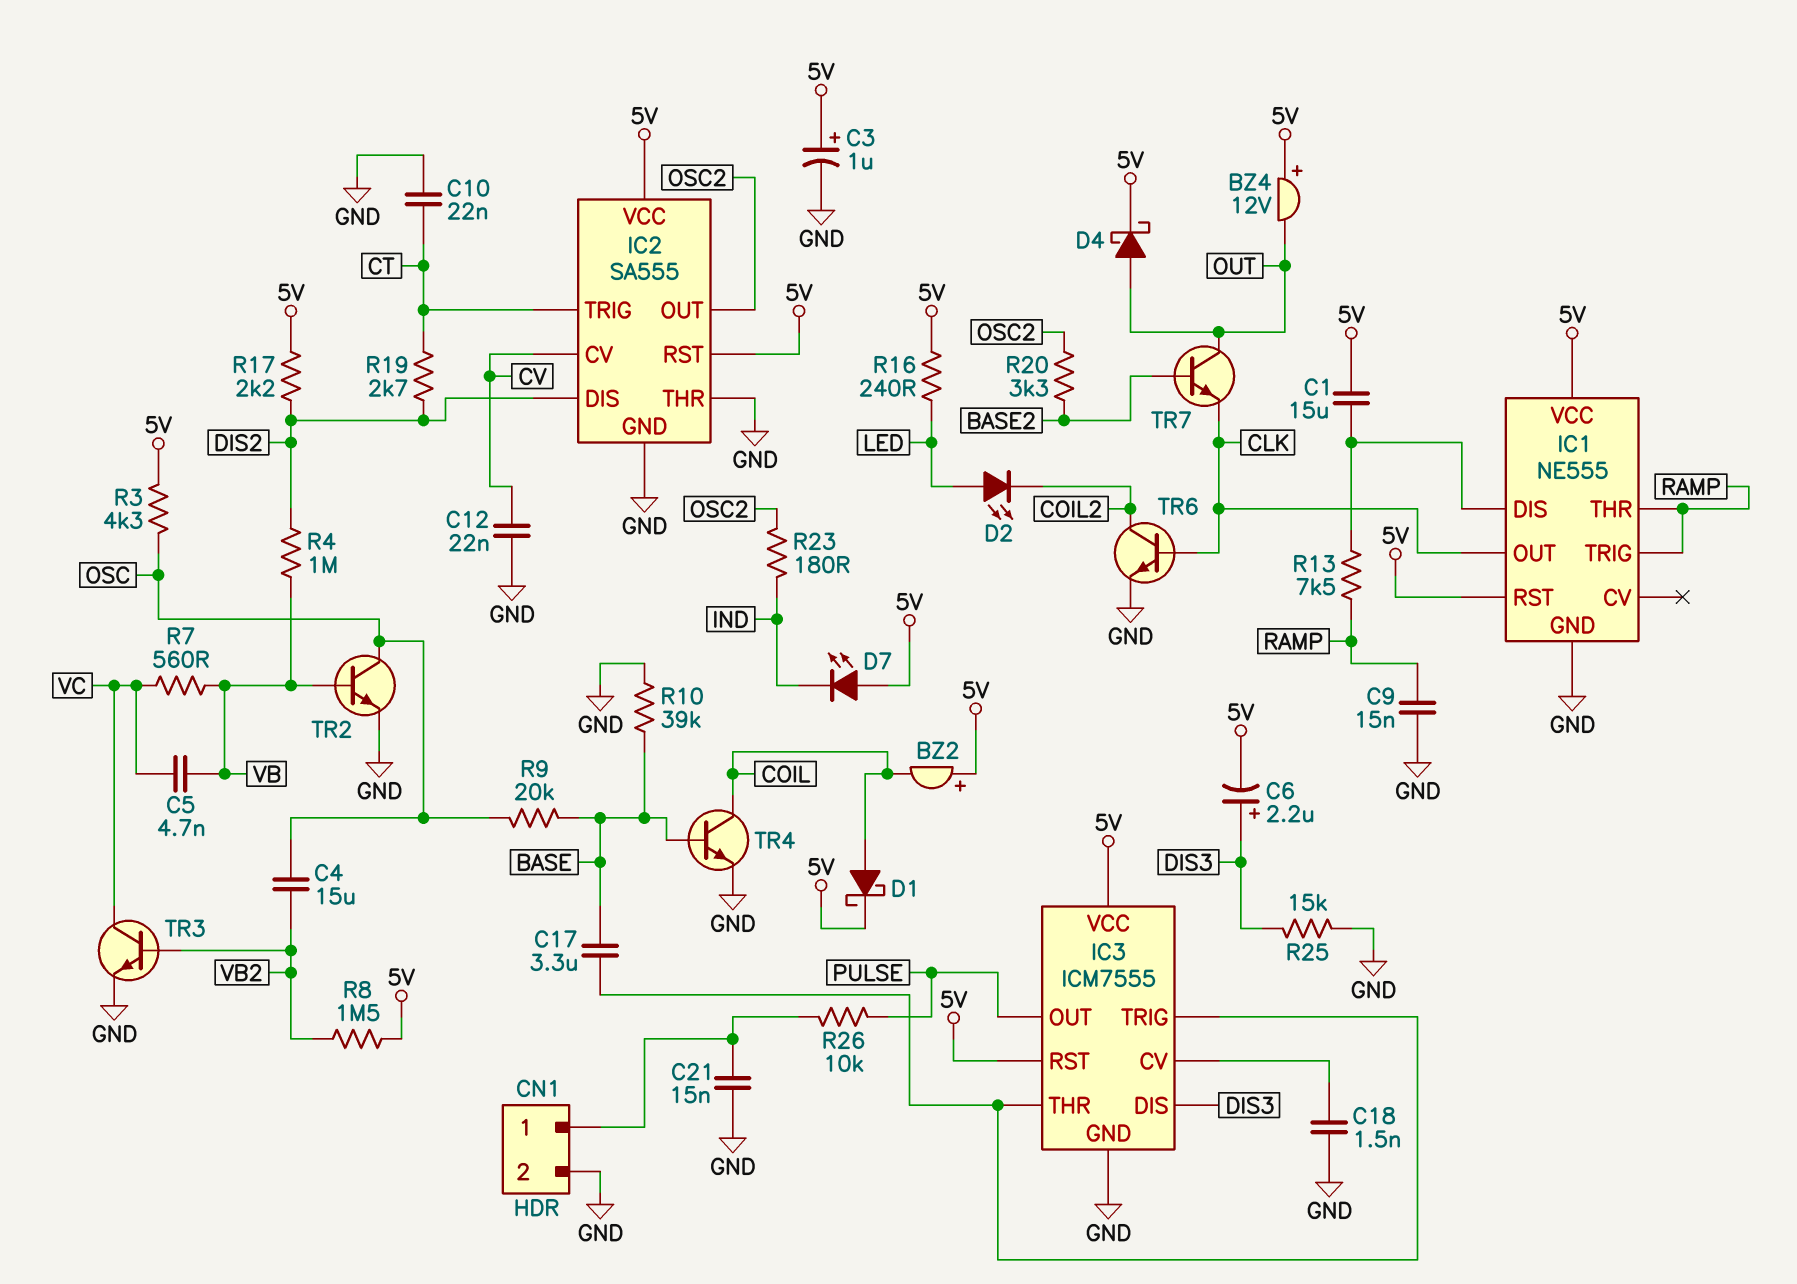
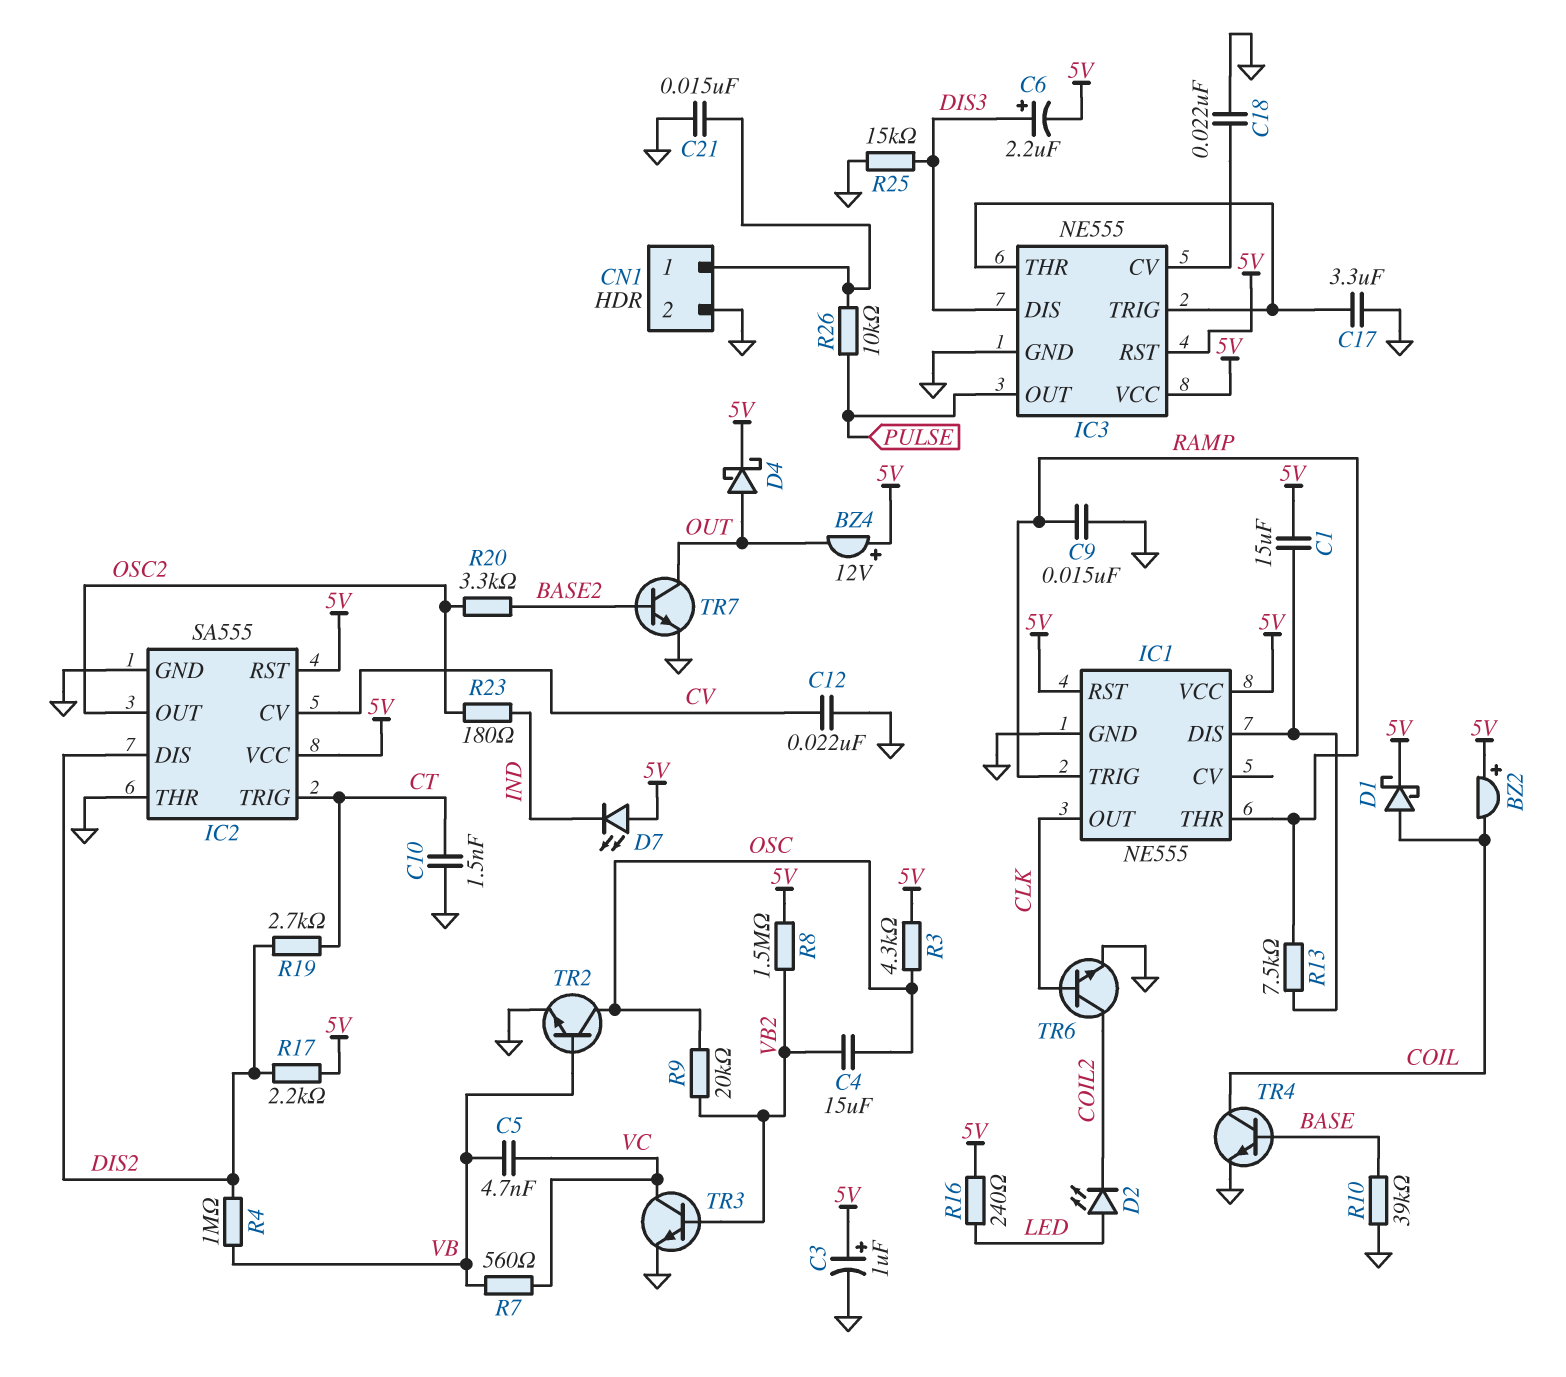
C10: 22nF (CT, GND) -> 1.5nF (CT, GND)
C17: 3.3uF (BASE, IC3/THR) -> 3.3uF (GND, IC3/THR)
C18: 1.5nF (GND, IC3/CV) -> 22nF (GND, IC3/CV)
IC3: ICM7555 -> NE555
R9: 20k (BASE, OSC) -> 20k (OSC, VB2)
TR7: NPN (B BASE2, C OUT, E CLK) -> NPN (B BASE2, C OUT, E GND)

